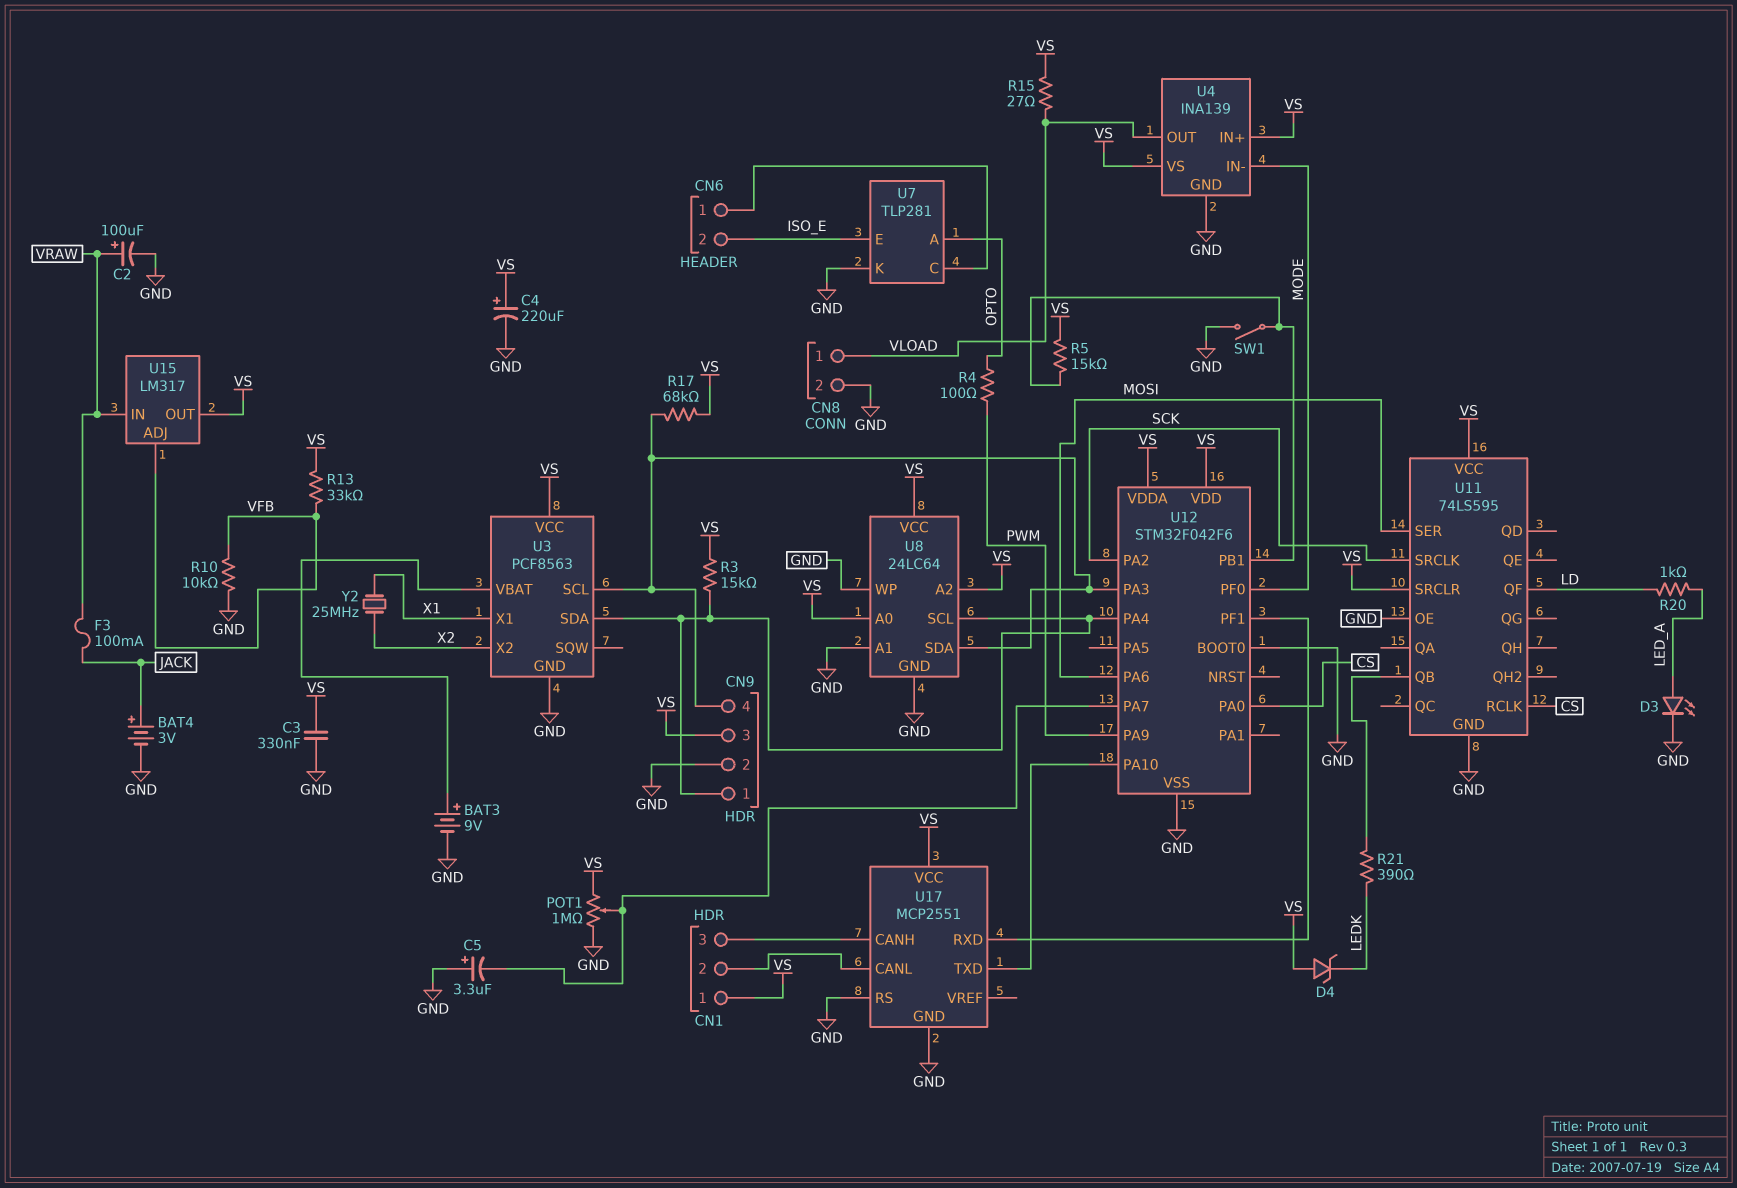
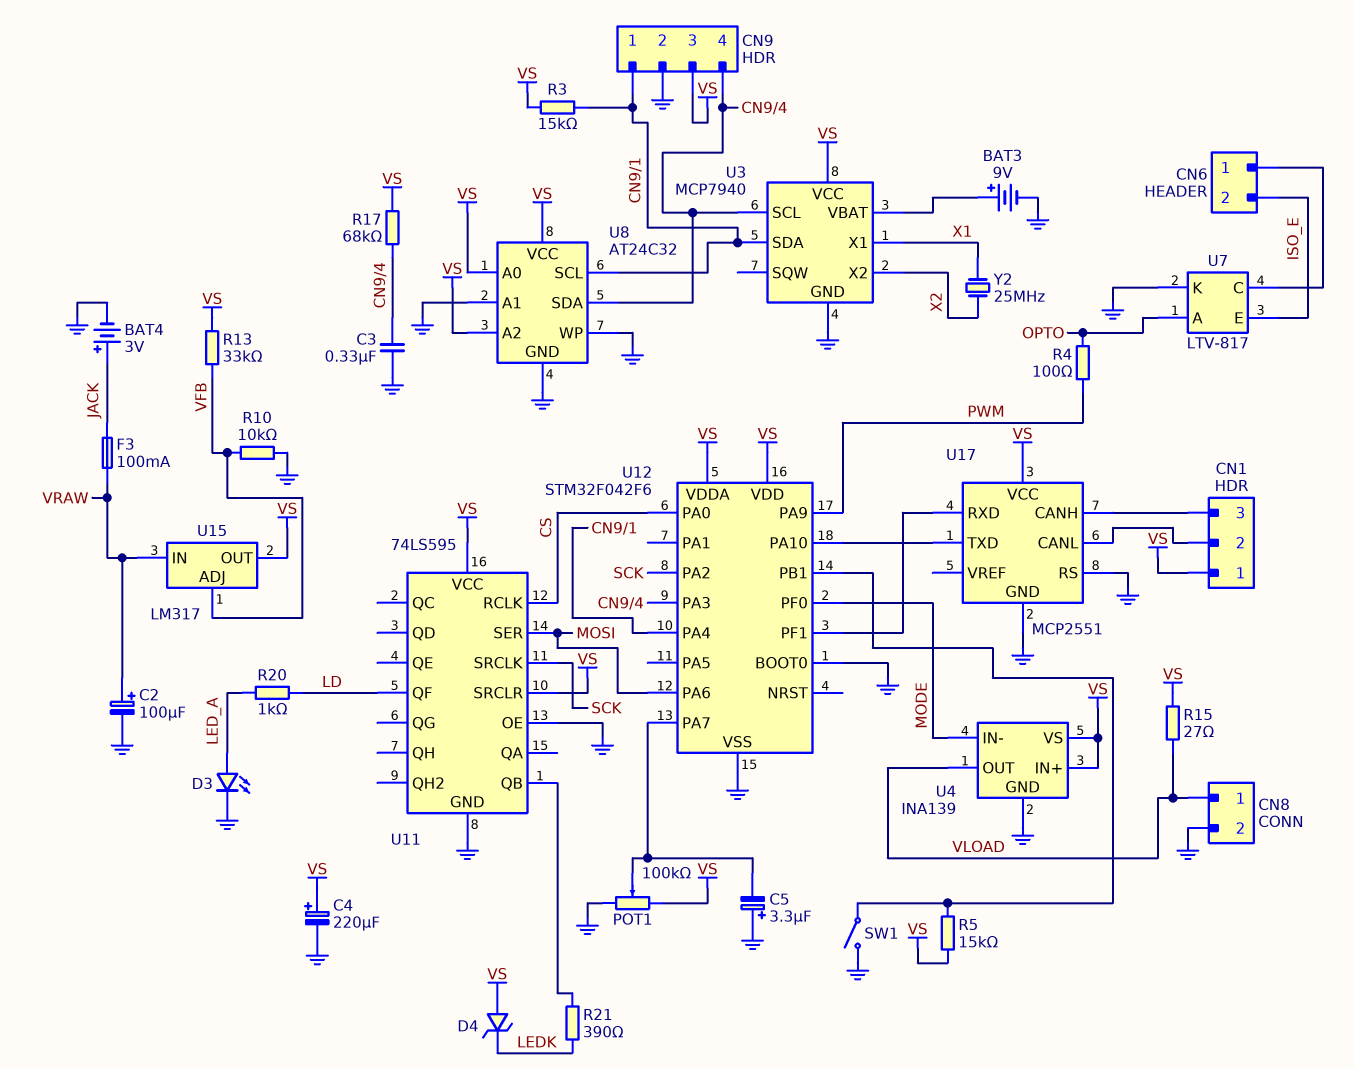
C3: 330nF (GND, VS) -> 330nF (CN9/4, GND)
POT1: 1M (GND, VS, wiper U12/PA7) -> 100k (GND, VS, wiper U12/PA7)
U3: PCF8563 -> MCP7940
U7: TLP281 -> LTV-817
U8: 24LC64 -> AT24C32

